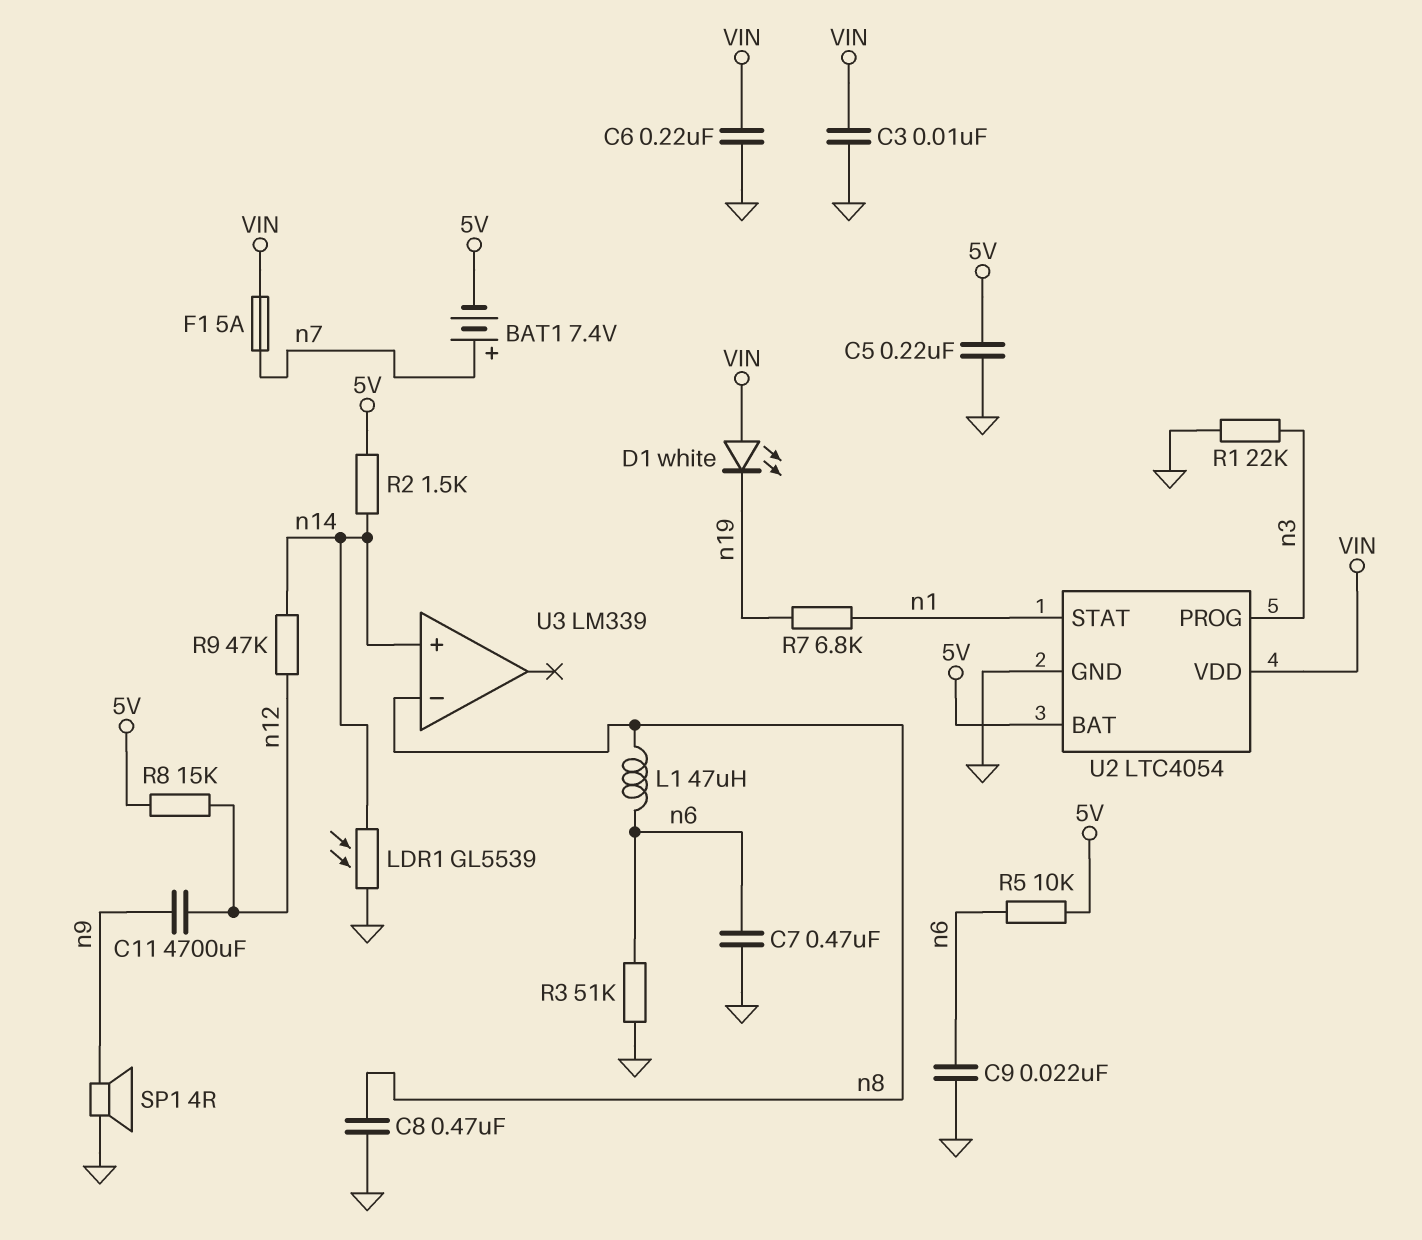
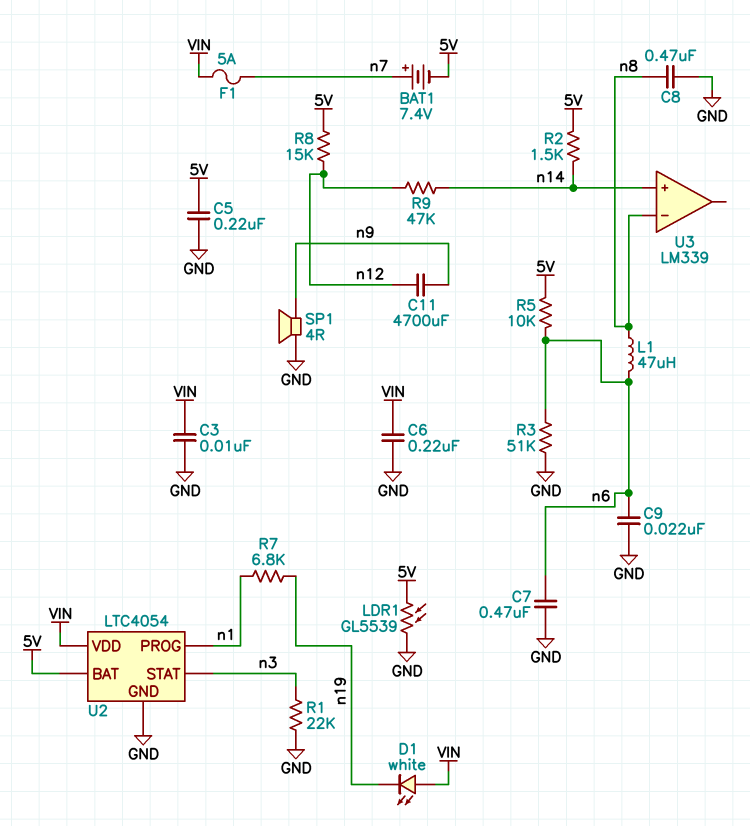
LDR1: GL5539 (GND, n14) -> GL5539 (5V, GND)
U2 pin PROG: n3 -> n1
U2 pin STAT: n1 -> n3

